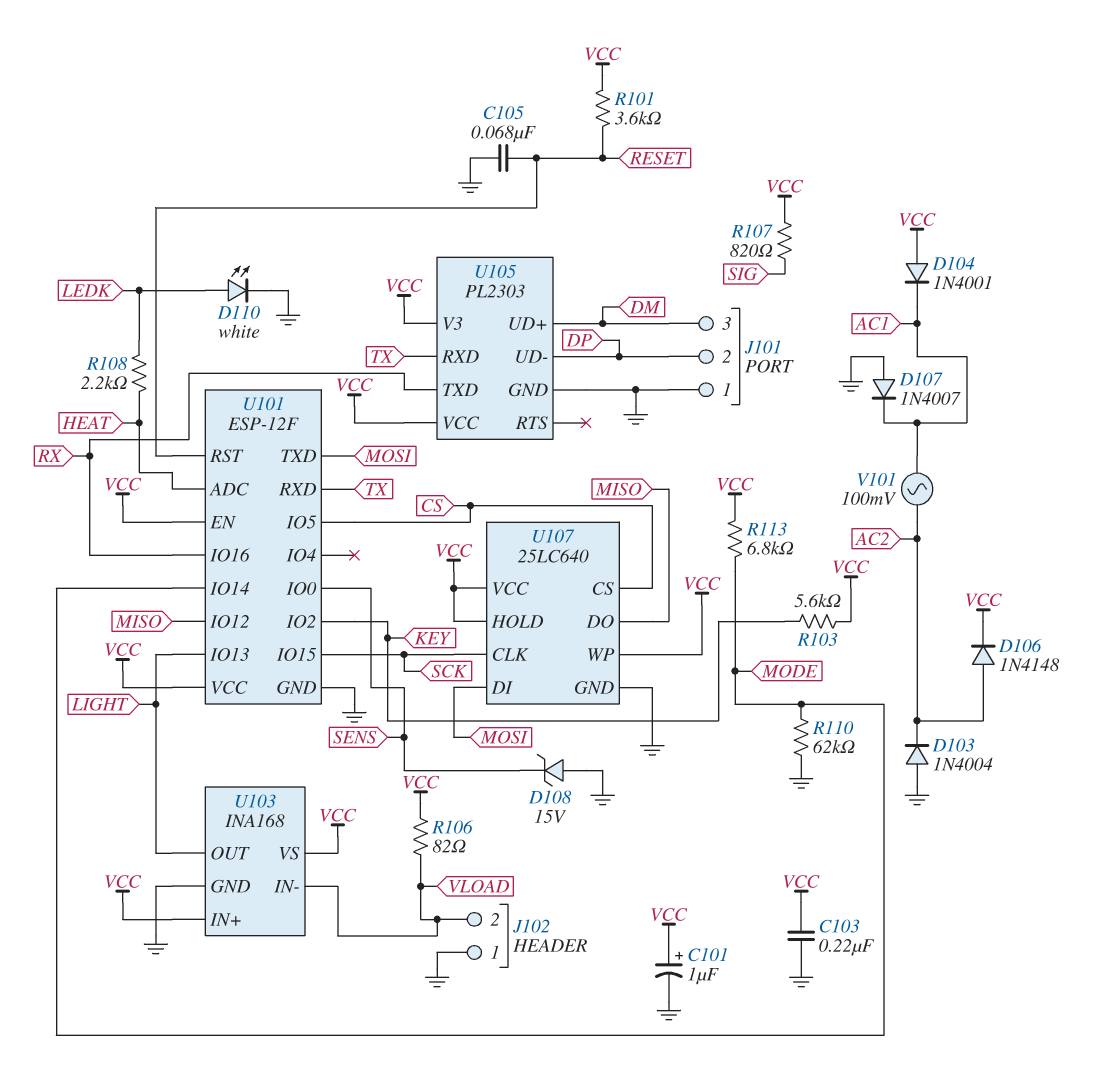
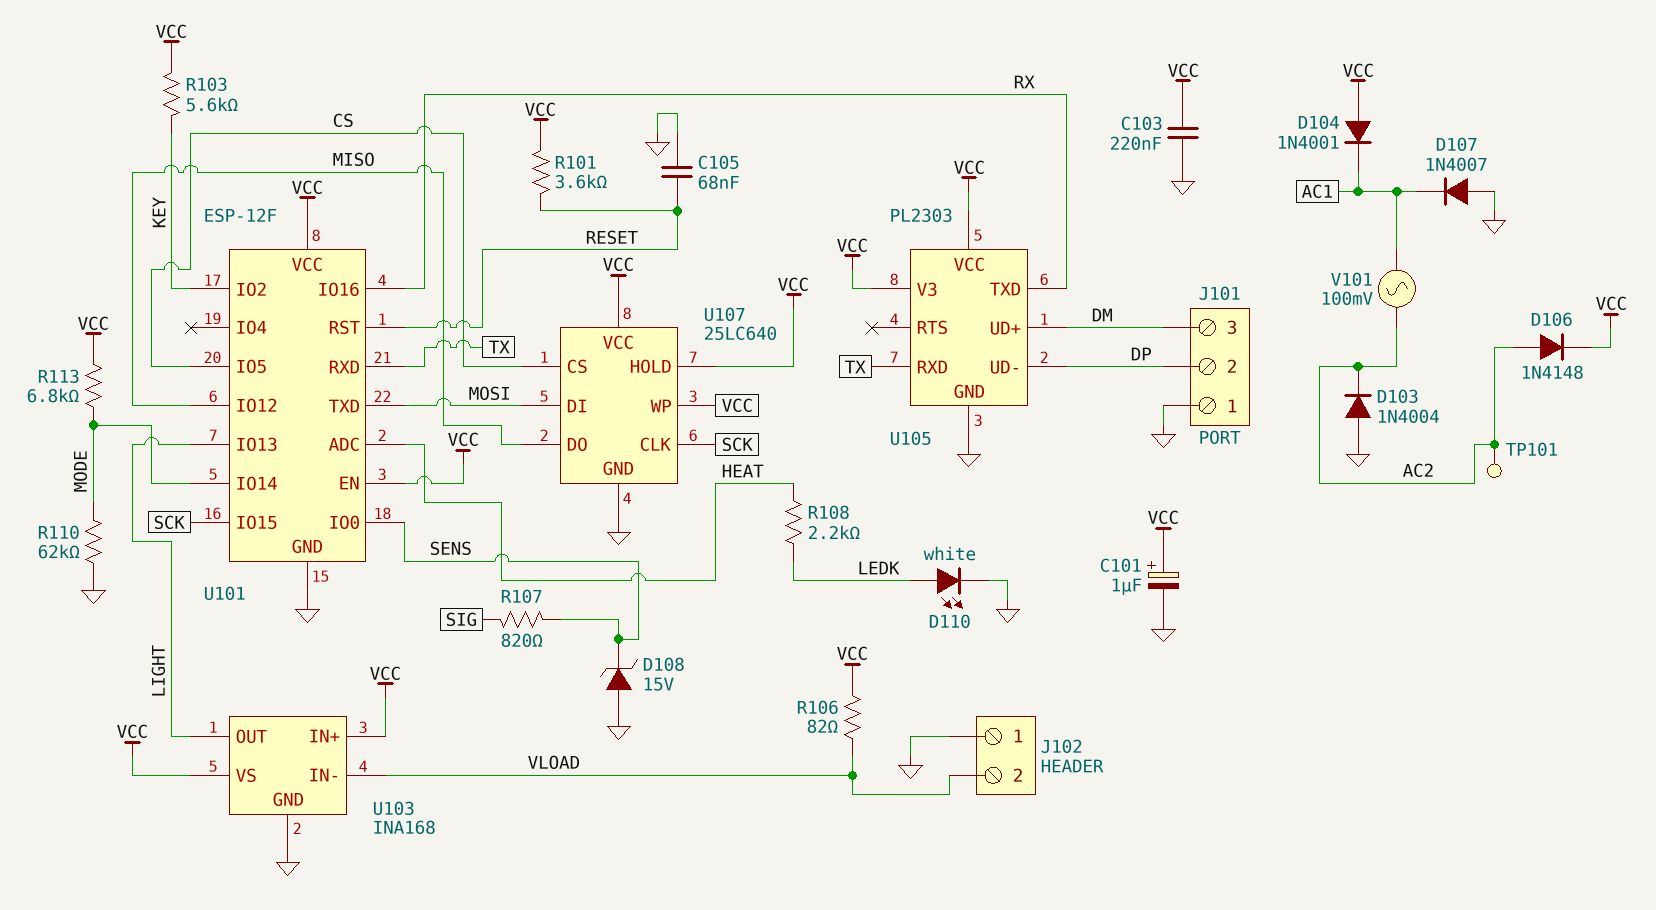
R107: 820 (SIG, VCC) -> 820 (SENS, SIG)
TP101: none -> test point (AC2)

